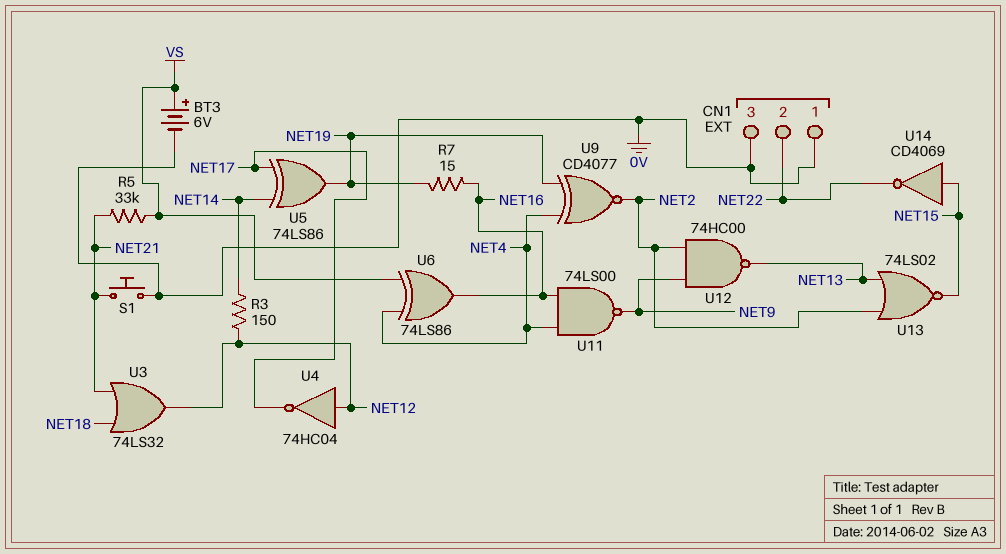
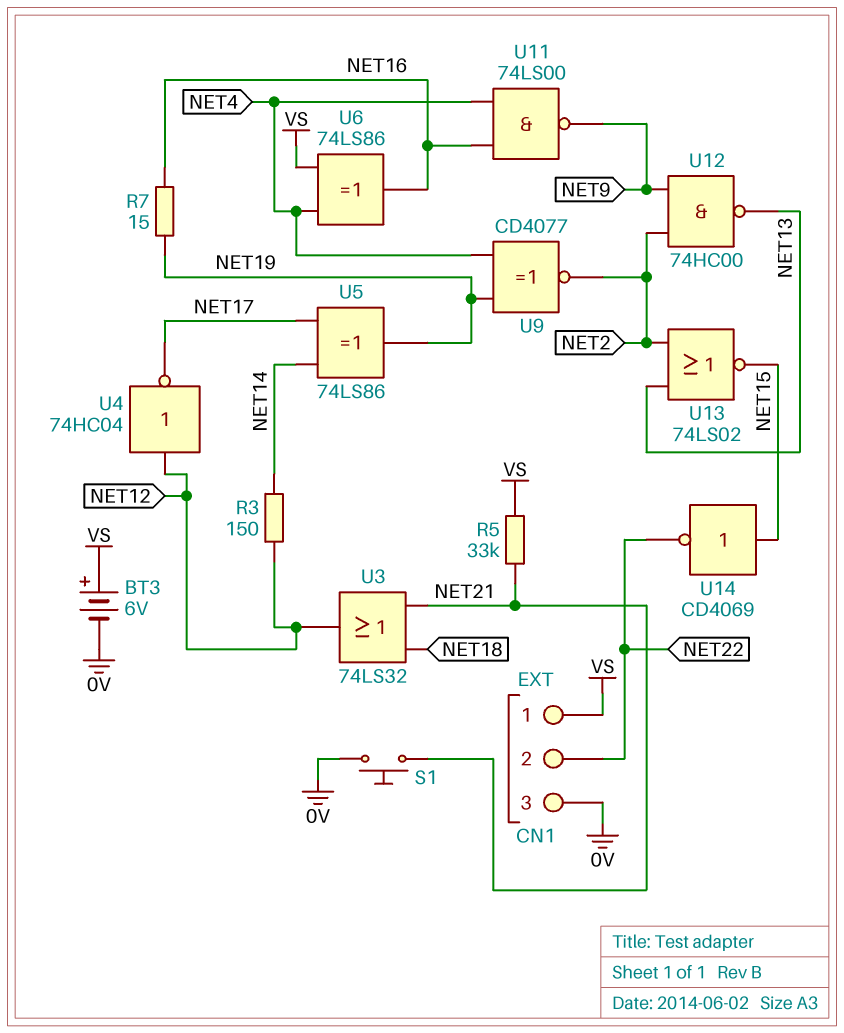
CN1 pin 1: 0V -> VS

